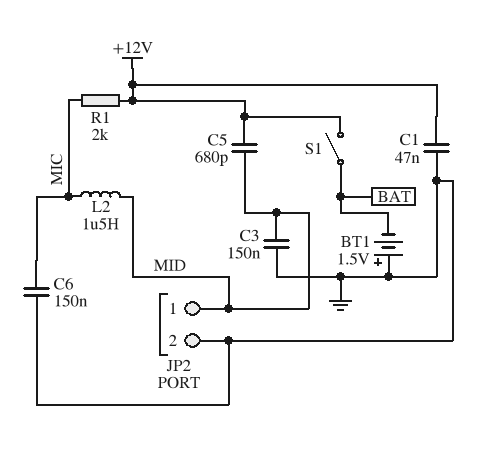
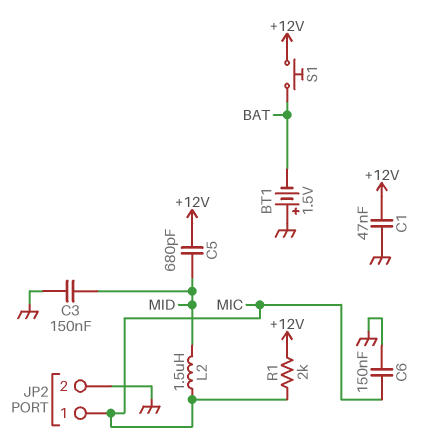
JP2 pin 1: MID -> MIC
S1: switch (+12V, BAT) -> button (+12V, BAT)

